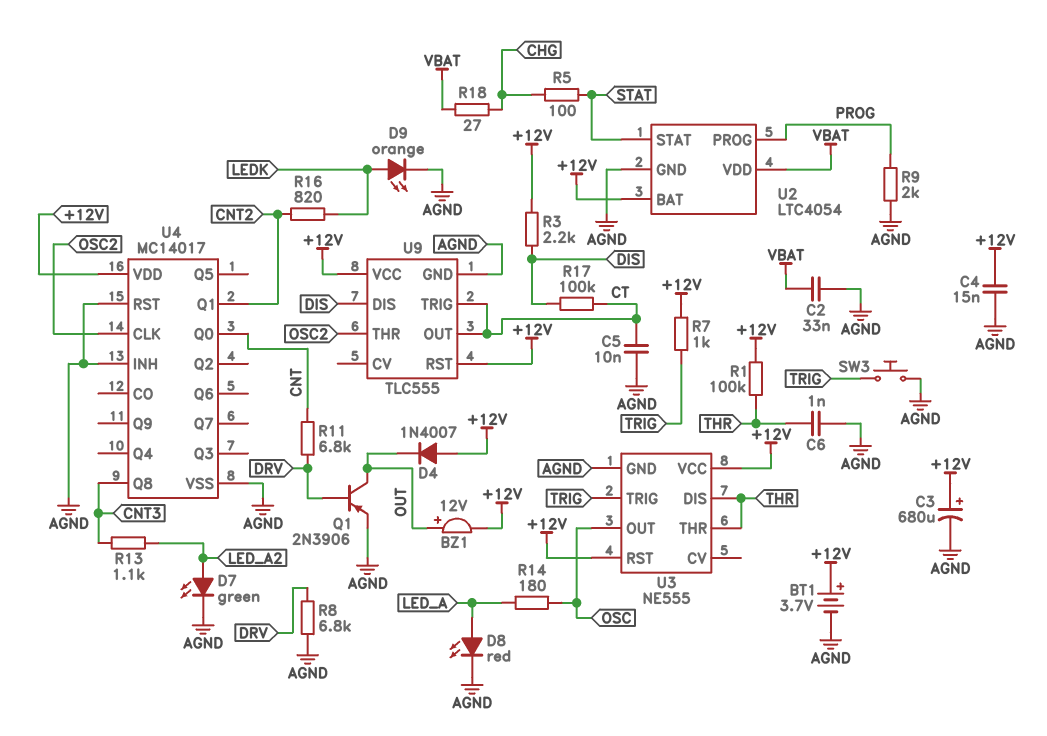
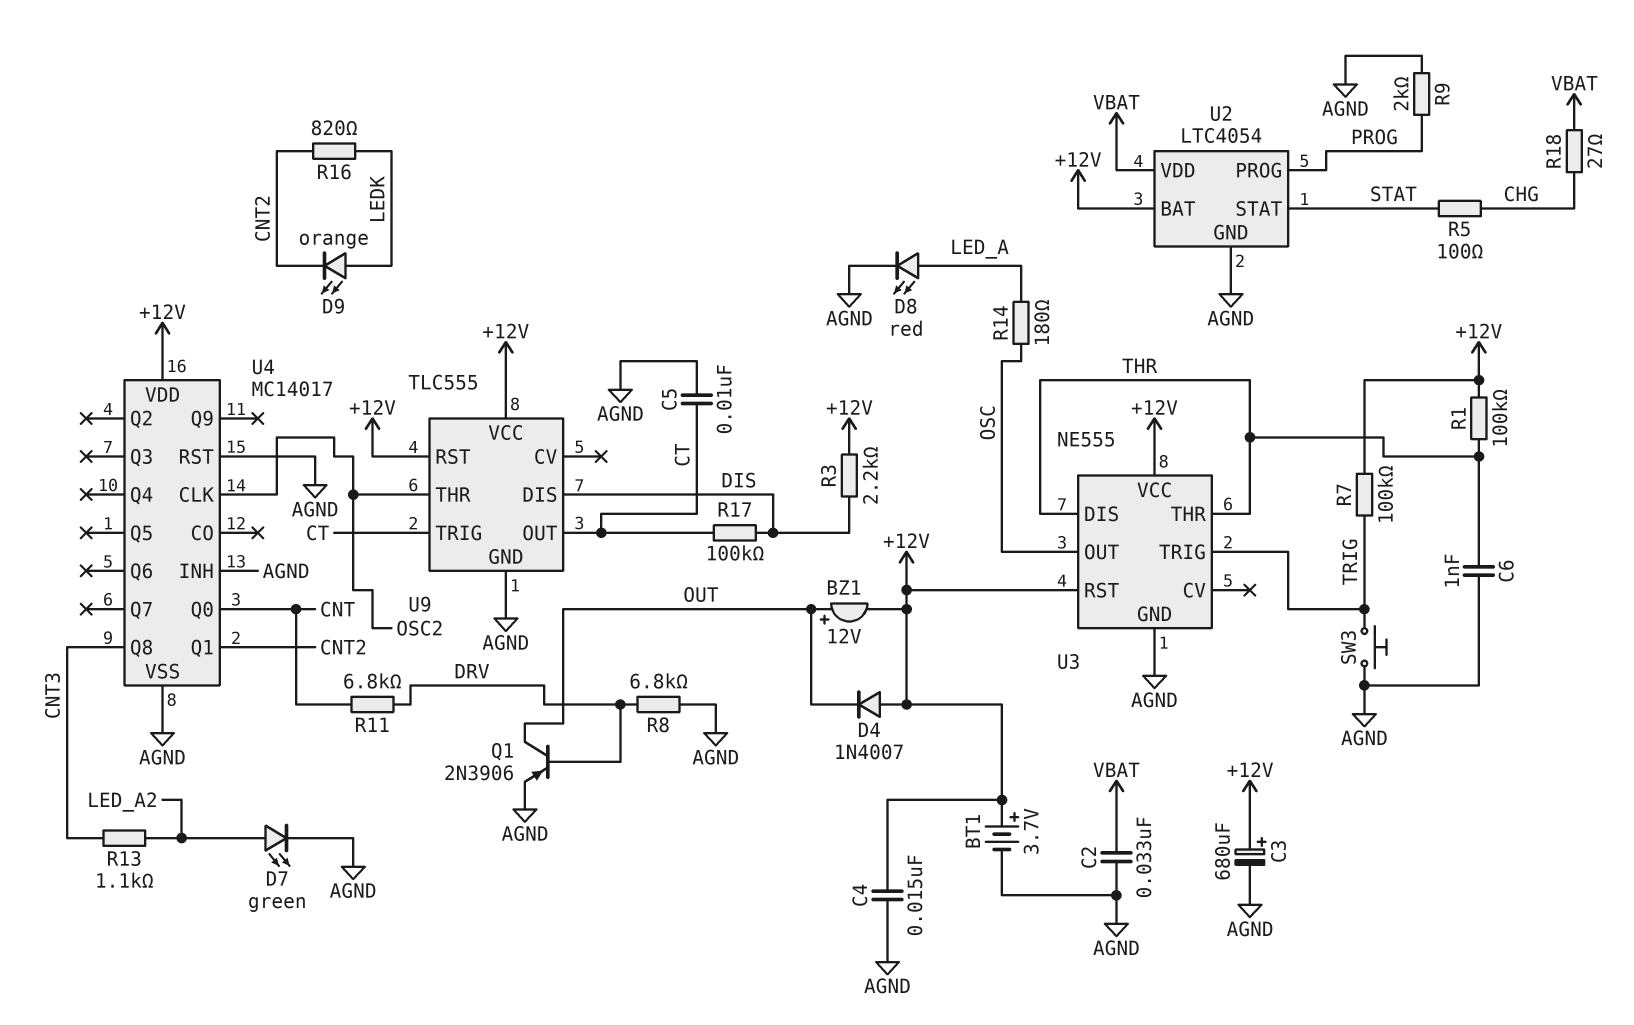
D9: LED orange (A LEDK, K AGND) -> LED orange (A LEDK, K CNT2)
R7: 1k (+12V, TRIG) -> 100k (+12V, TRIG)

